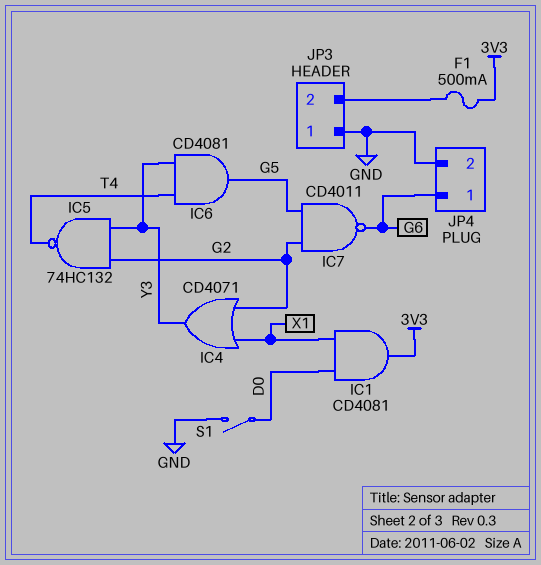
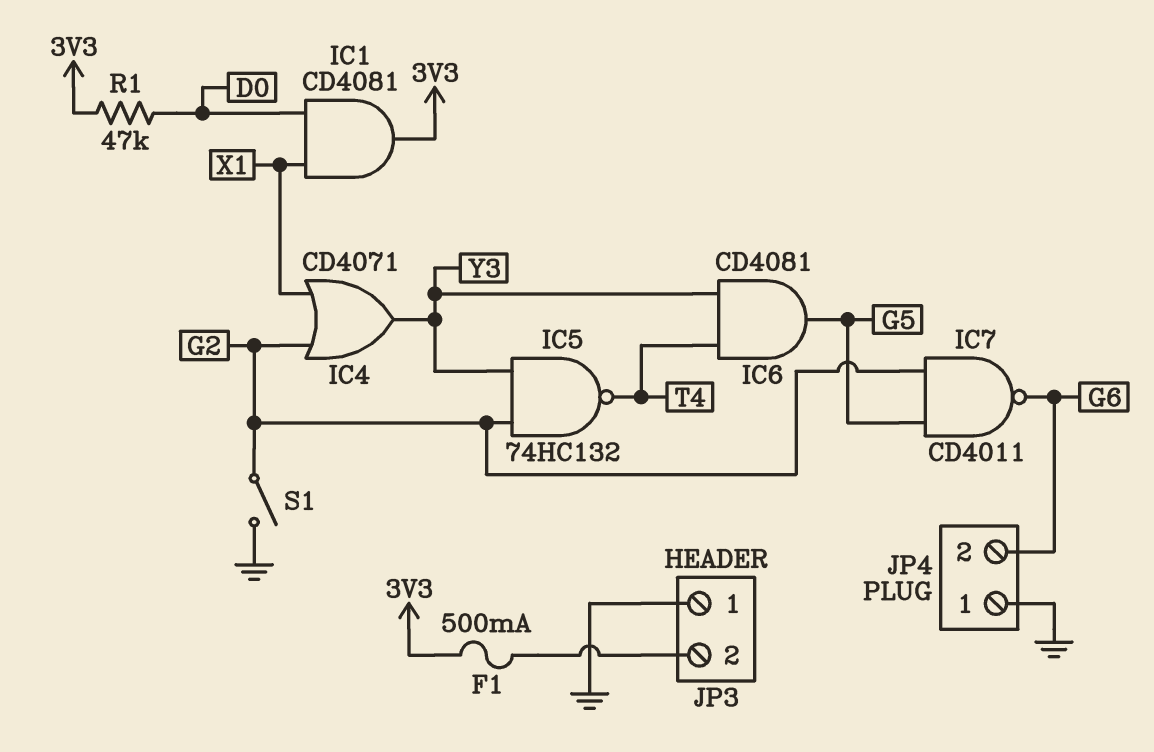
JP4 pin 1: G6 -> GND
JP4 pin 2: GND -> G6
R1: none -> 47k (3V3, D0)
S1: switch (D0, GND) -> switch (G2, GND)

